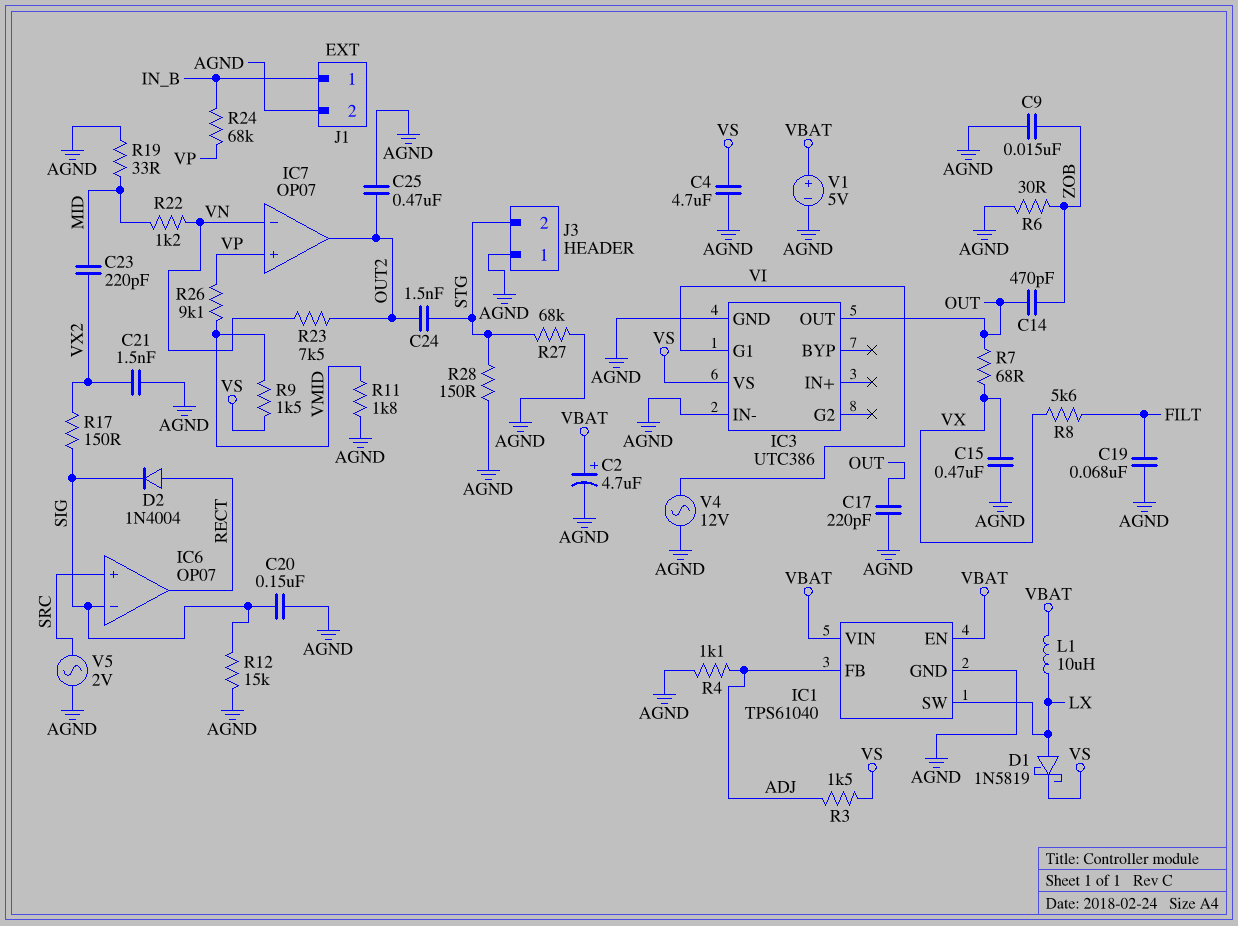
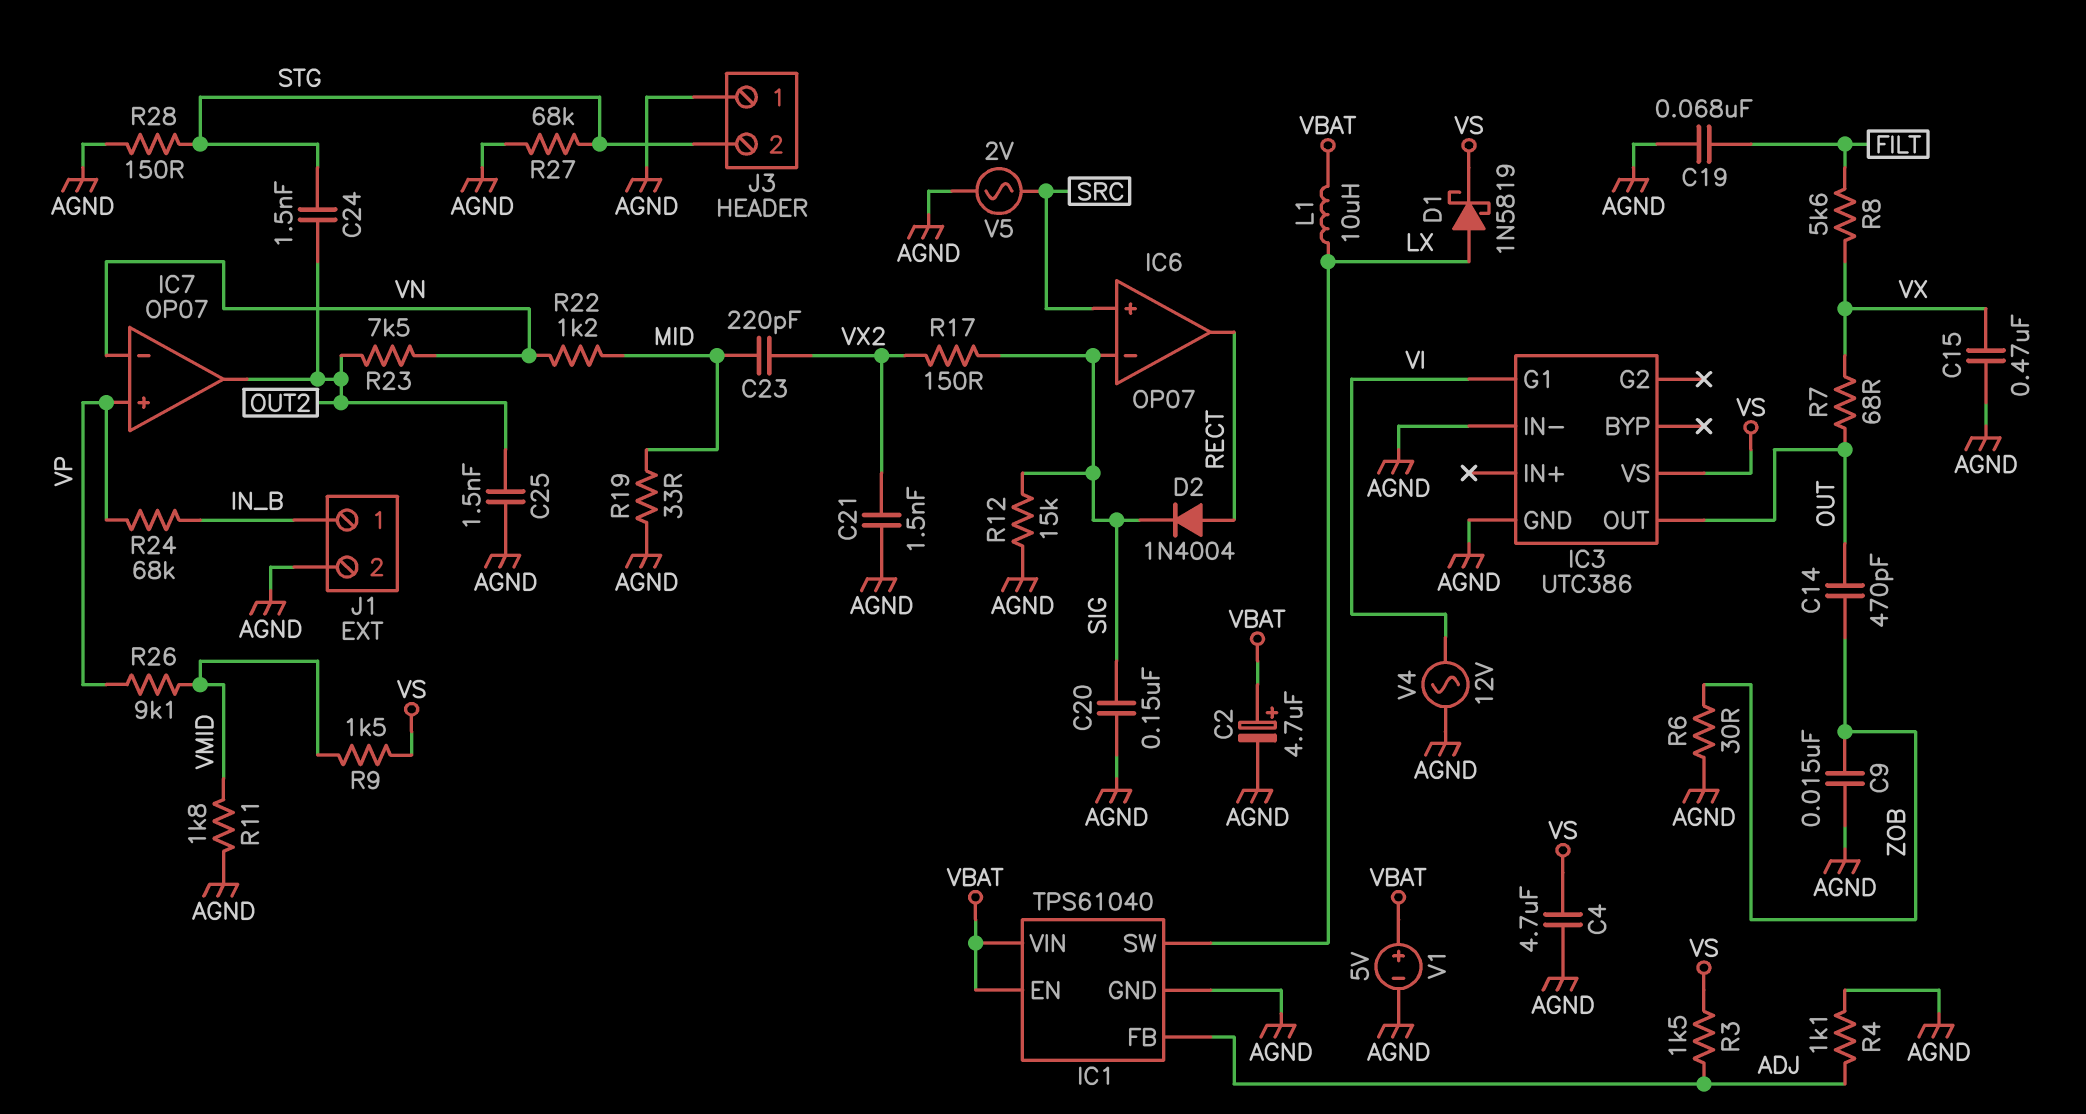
C17: 220pF (AGND, OUT) -> none
C25: 470nF (AGND, OUT2) -> 1.5nF (AGND, OUT2)

